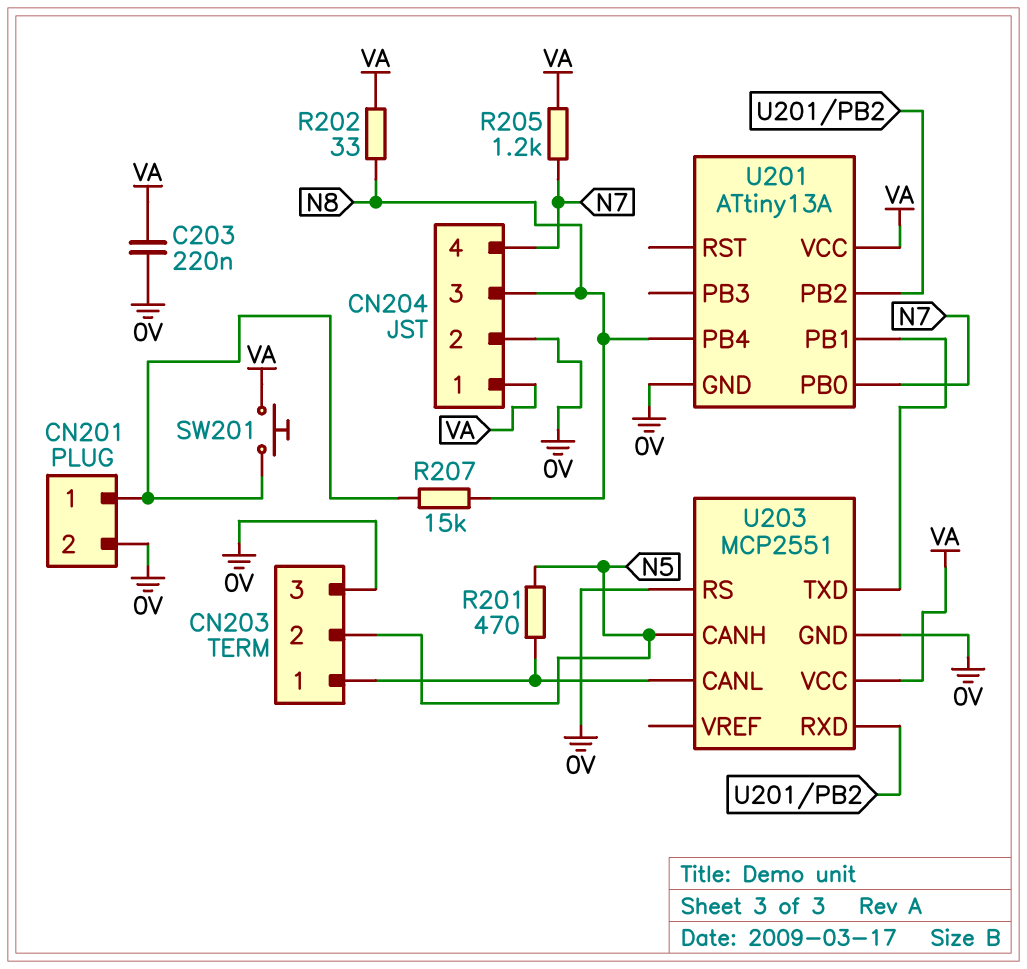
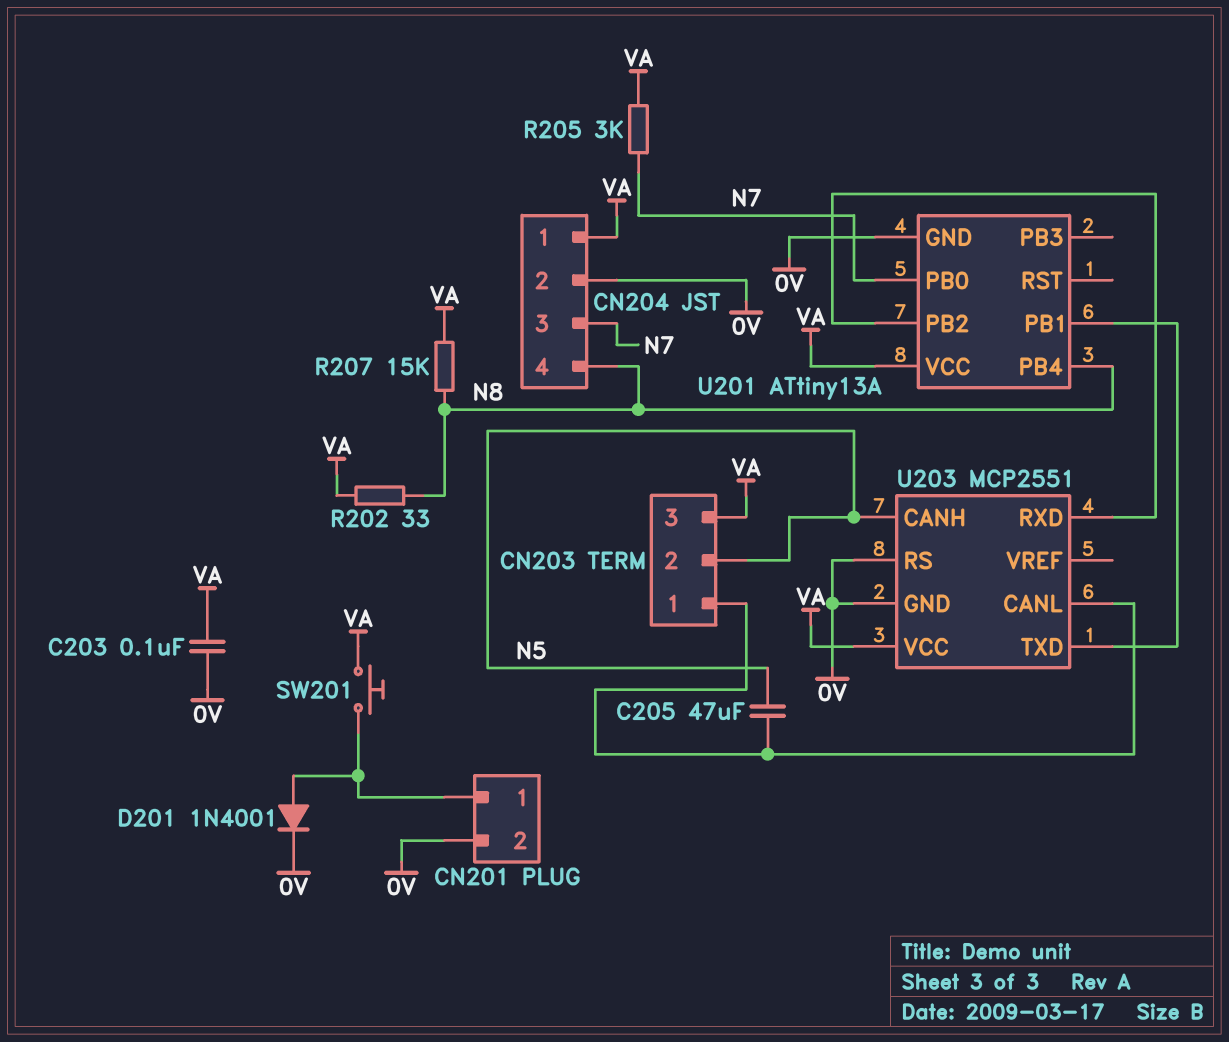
C203: 220nF (0V, VA) -> 100nF (0V, VA)
C205: none -> 47uF (CN203/1, N5)
CN203 pin 3: 0V -> VA
CN204 pin 3: N8 -> N7
CN204 pin 4: N7 -> N8
D201: none -> diode 1N4001 (A CN201/1, K 0V)
R201: 470 (CN203/1, N5) -> none
R205: 1.2k (N7, VA) -> 3k (N7, VA)
R207: 15k (CN201/1, N8) -> 15k (N8, VA)

